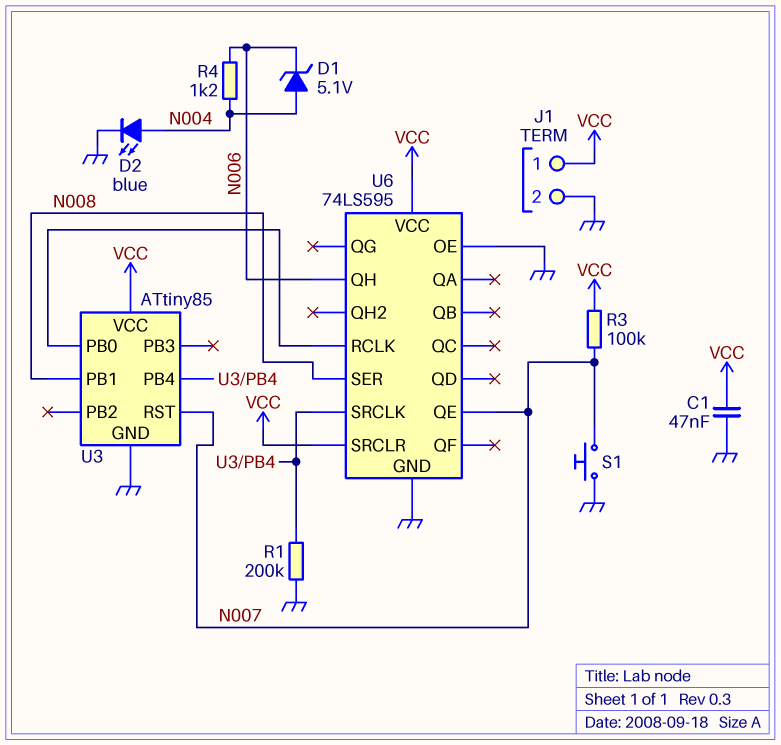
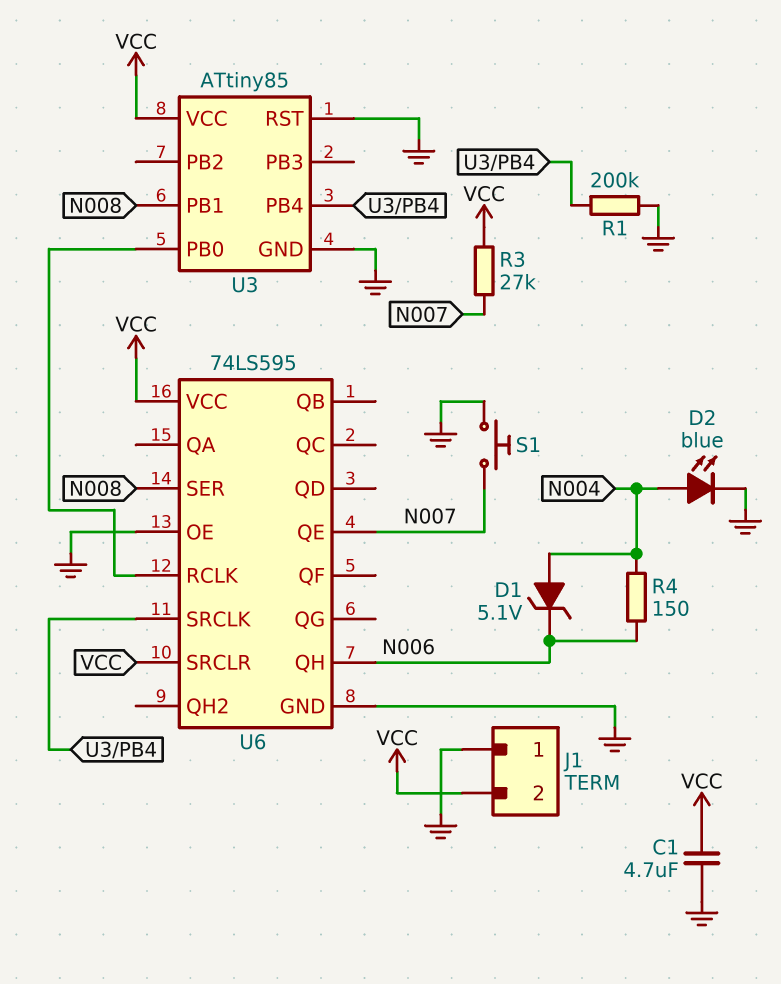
C1: 47nF (GND, VCC) -> 4.7uF (GND, VCC)
J1 pin 1: VCC -> GND
J1 pin 2: GND -> VCC
R3: 100k (N007, VCC) -> 27k (N007, VCC)
R4: 1.2k (N004, N006) -> 150 (N004, N006)
U3 pin RST: N007 -> GND

